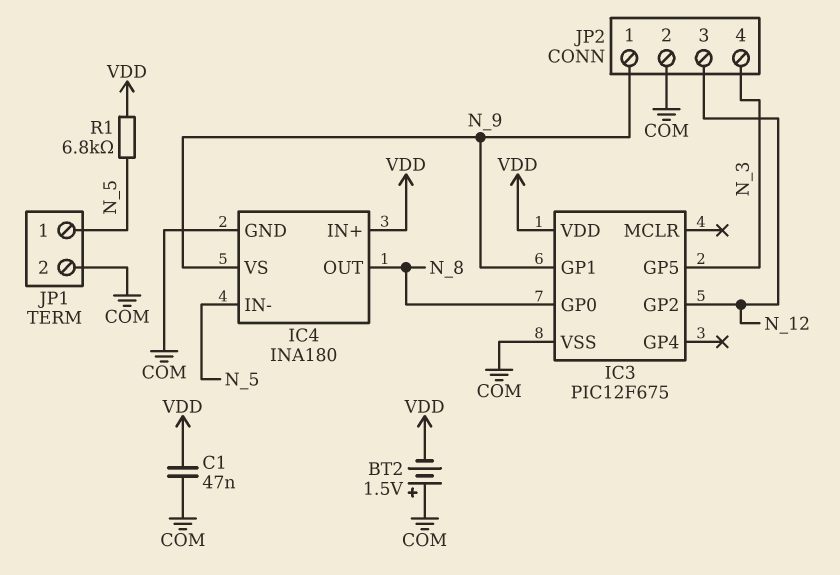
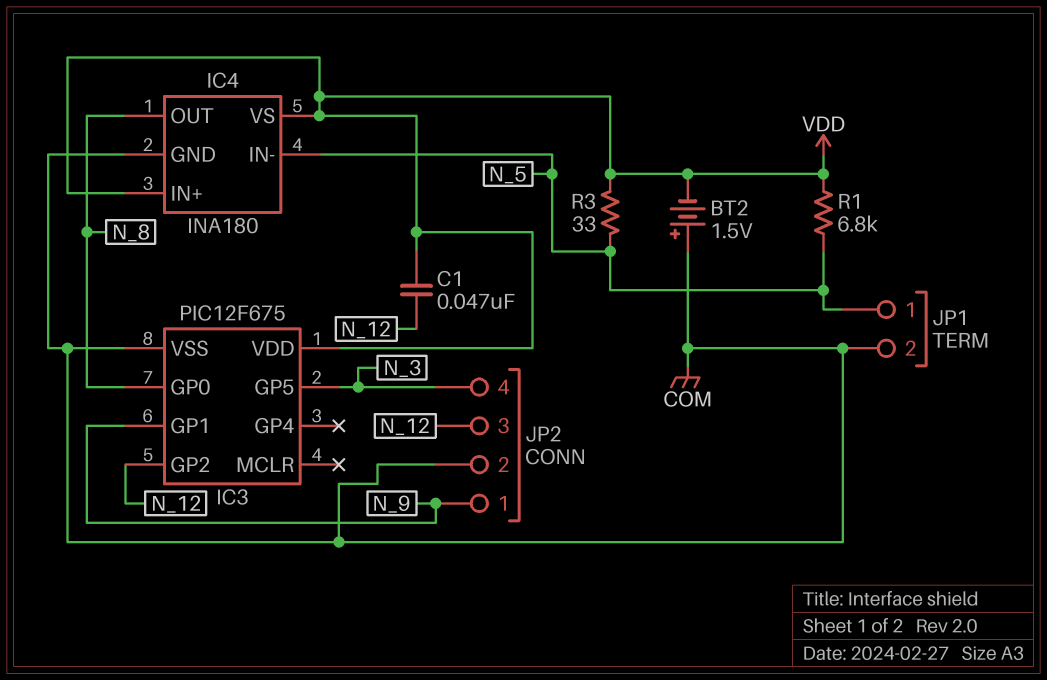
C1: 47nF (COM, VDD) -> 47nF (N_12, VDD)
IC4 pin VS: N_9 -> VDD
R3: none -> 33 (N_5, VDD)

